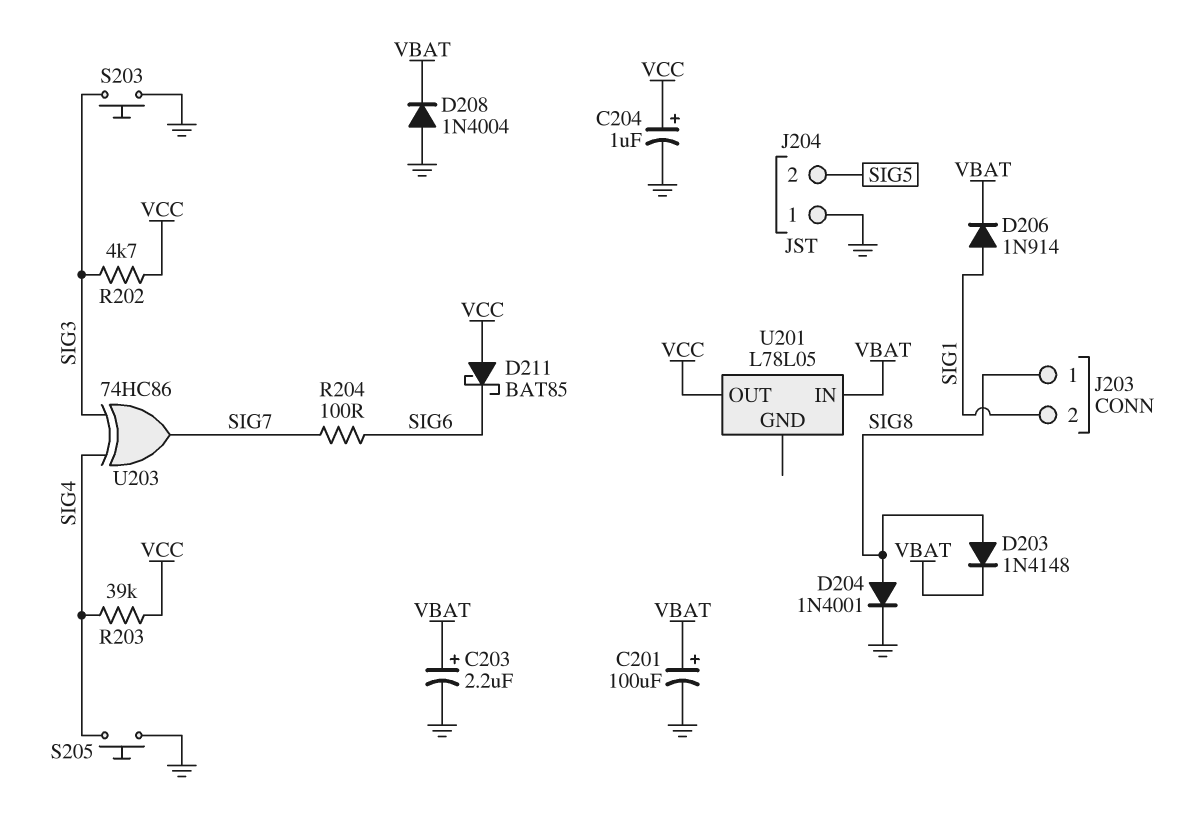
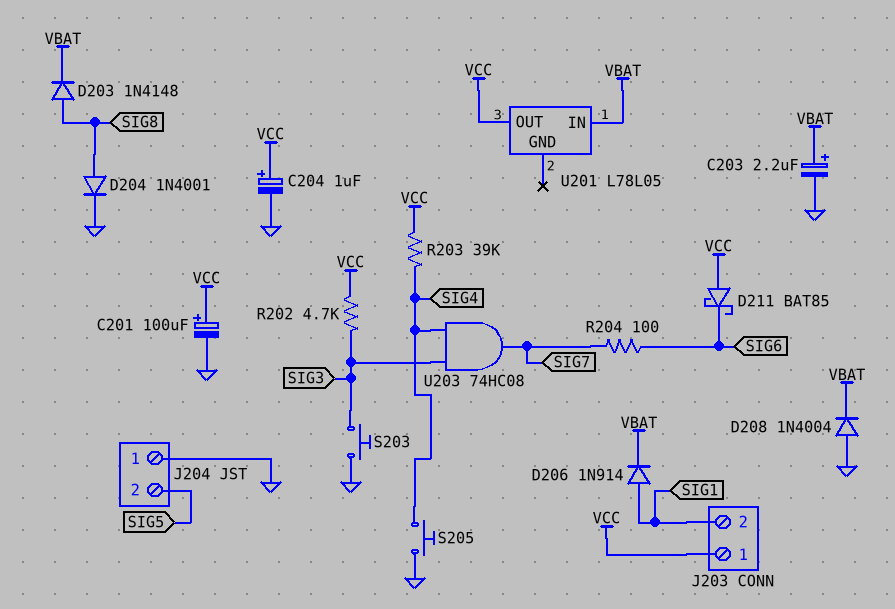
C201: 100uF (plus VBAT, minus GND) -> 100uF (plus VCC, minus GND)
J203 pin 1: SIG8 -> VCC
U203: XOR 74HC86 (in SIG3, in SIG4, out SIG7) -> AND 74HC08 (in SIG3, in SIG4, out SIG7)

